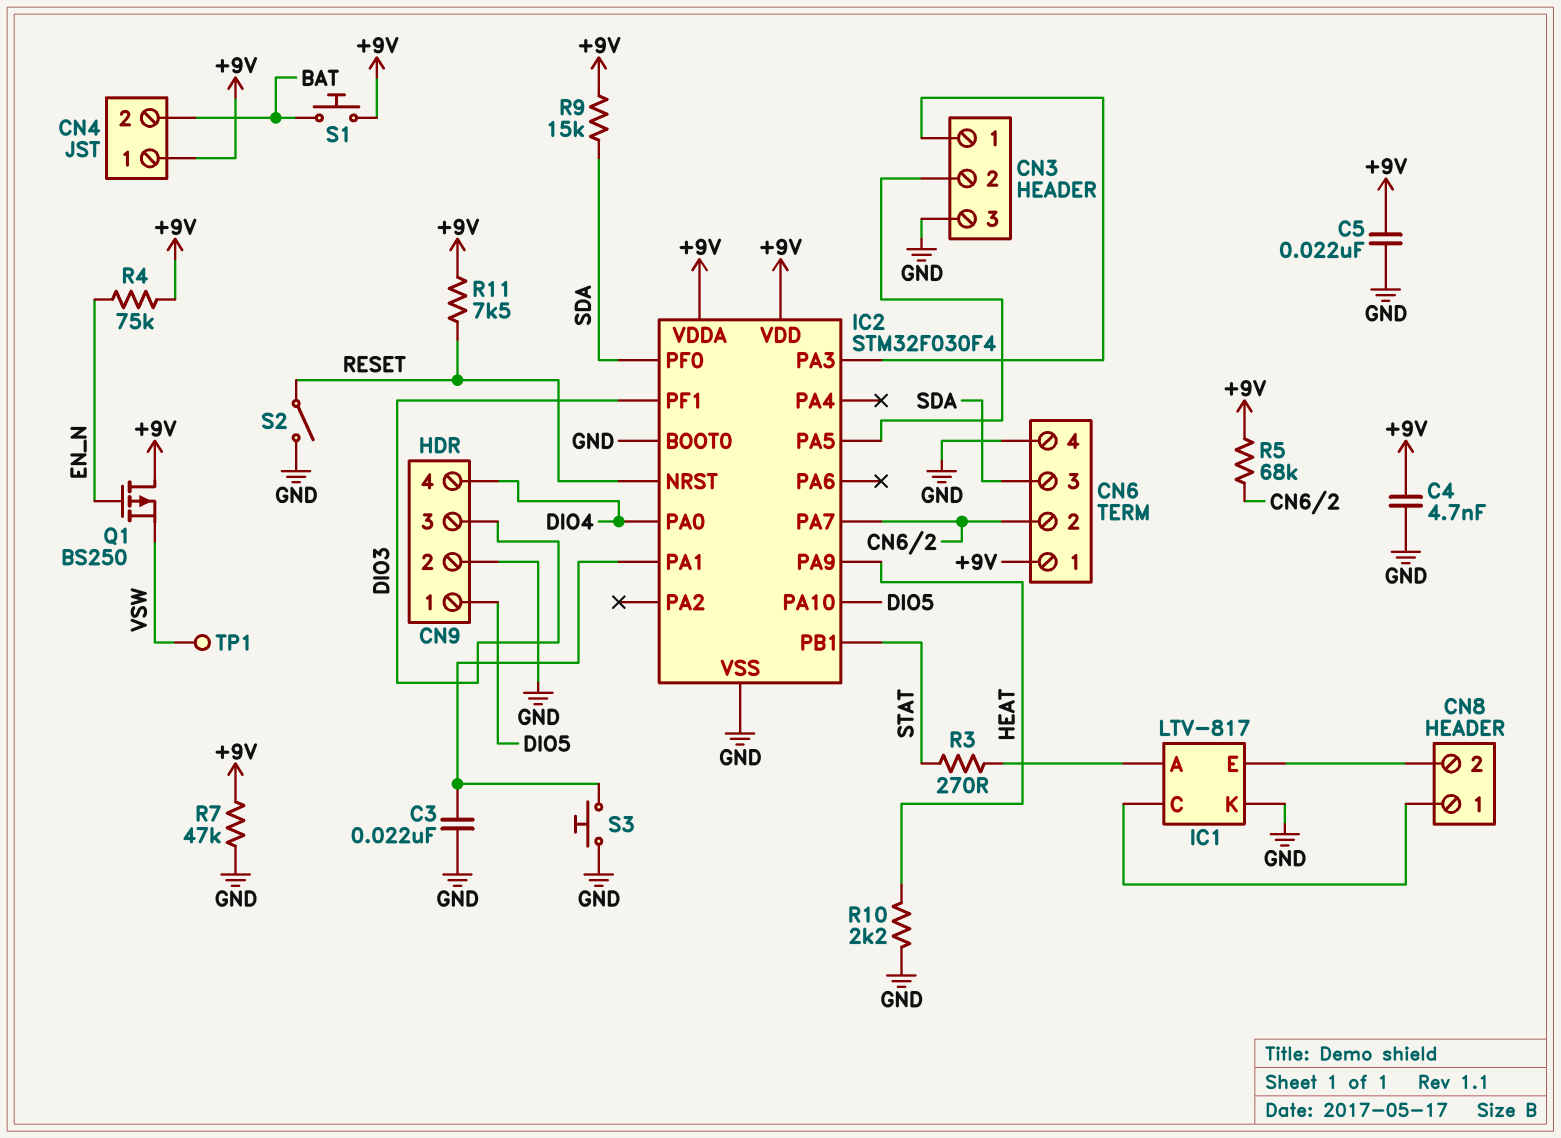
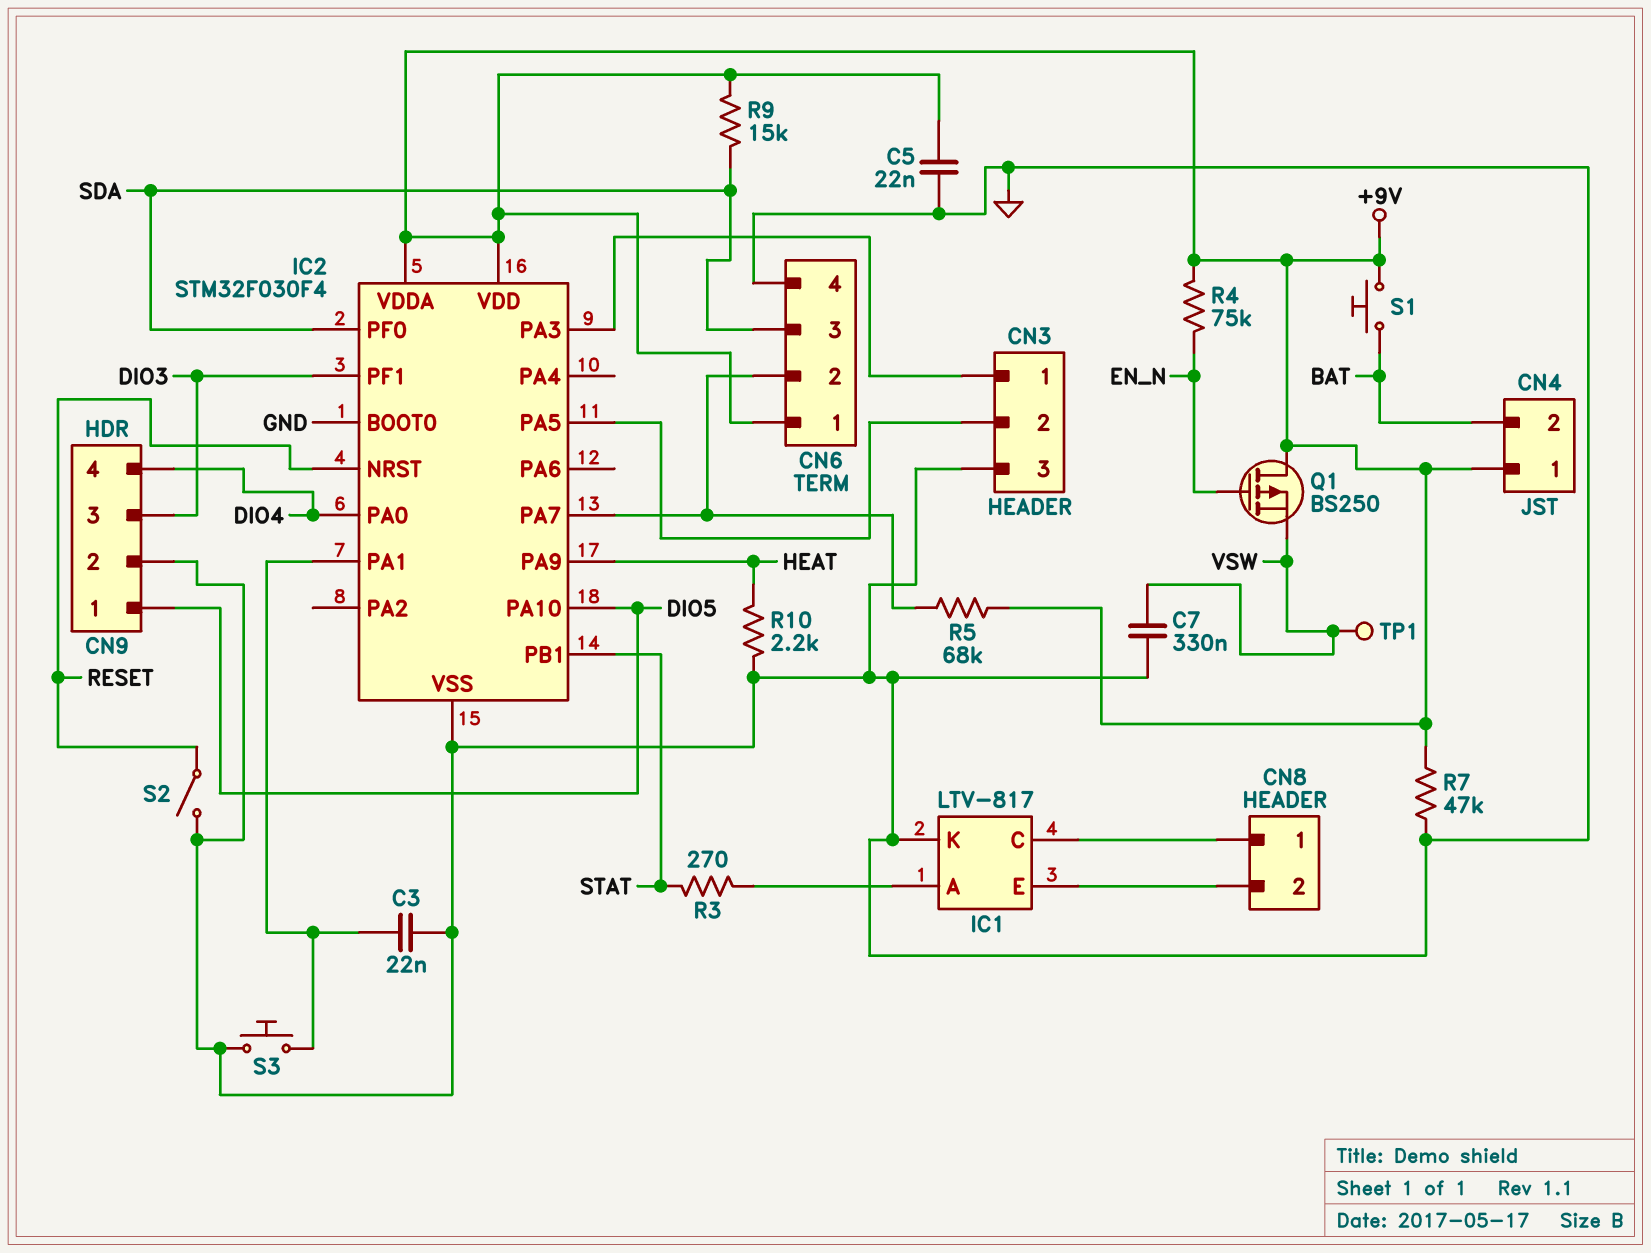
C4: 4.7nF (+9V, GND) -> none
C7: none -> 330nF (GND, VSW)
R11: 7.5k (+9V, RESET) -> none

